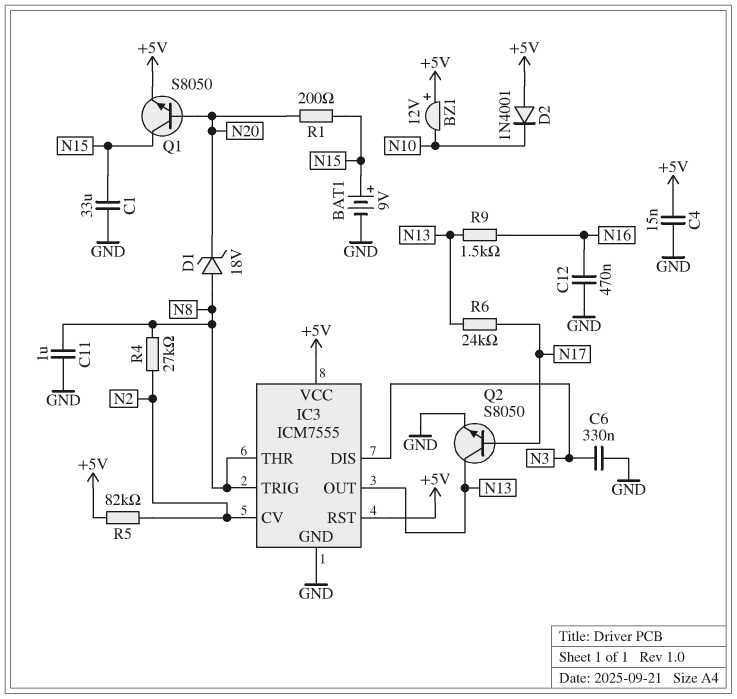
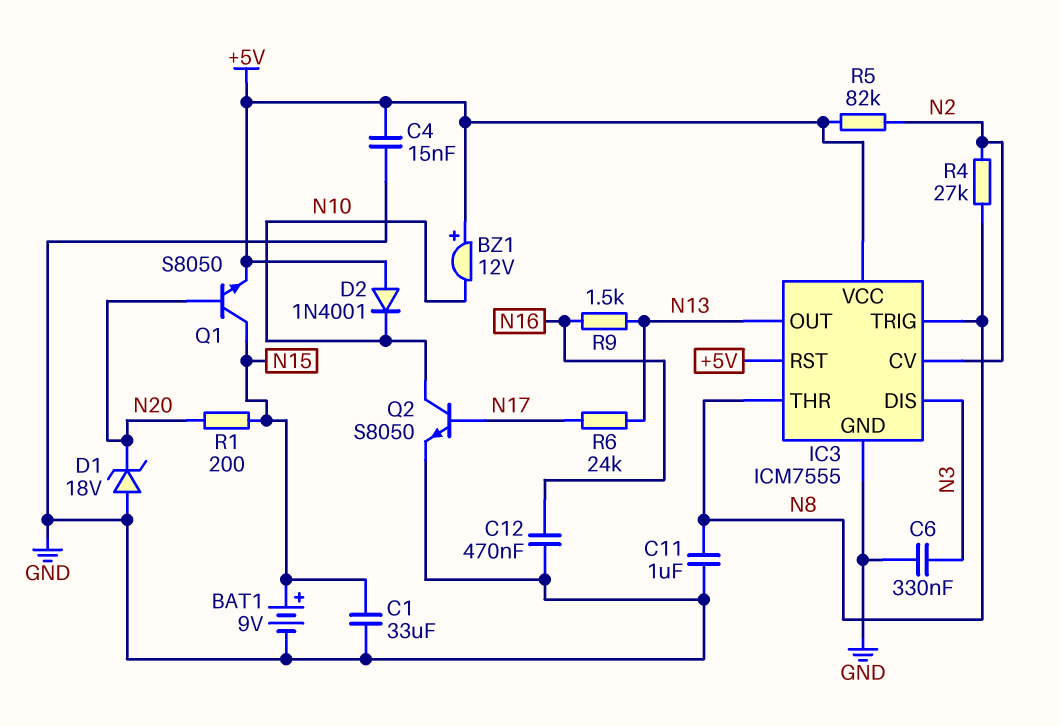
D1: zener 18V (A N8, K N20) -> zener 18V (A GND, K N20)
Q2: NPN S8050 (B N17, C N13, E GND) -> NPN S8050 (B N17, C N10, E GND)

